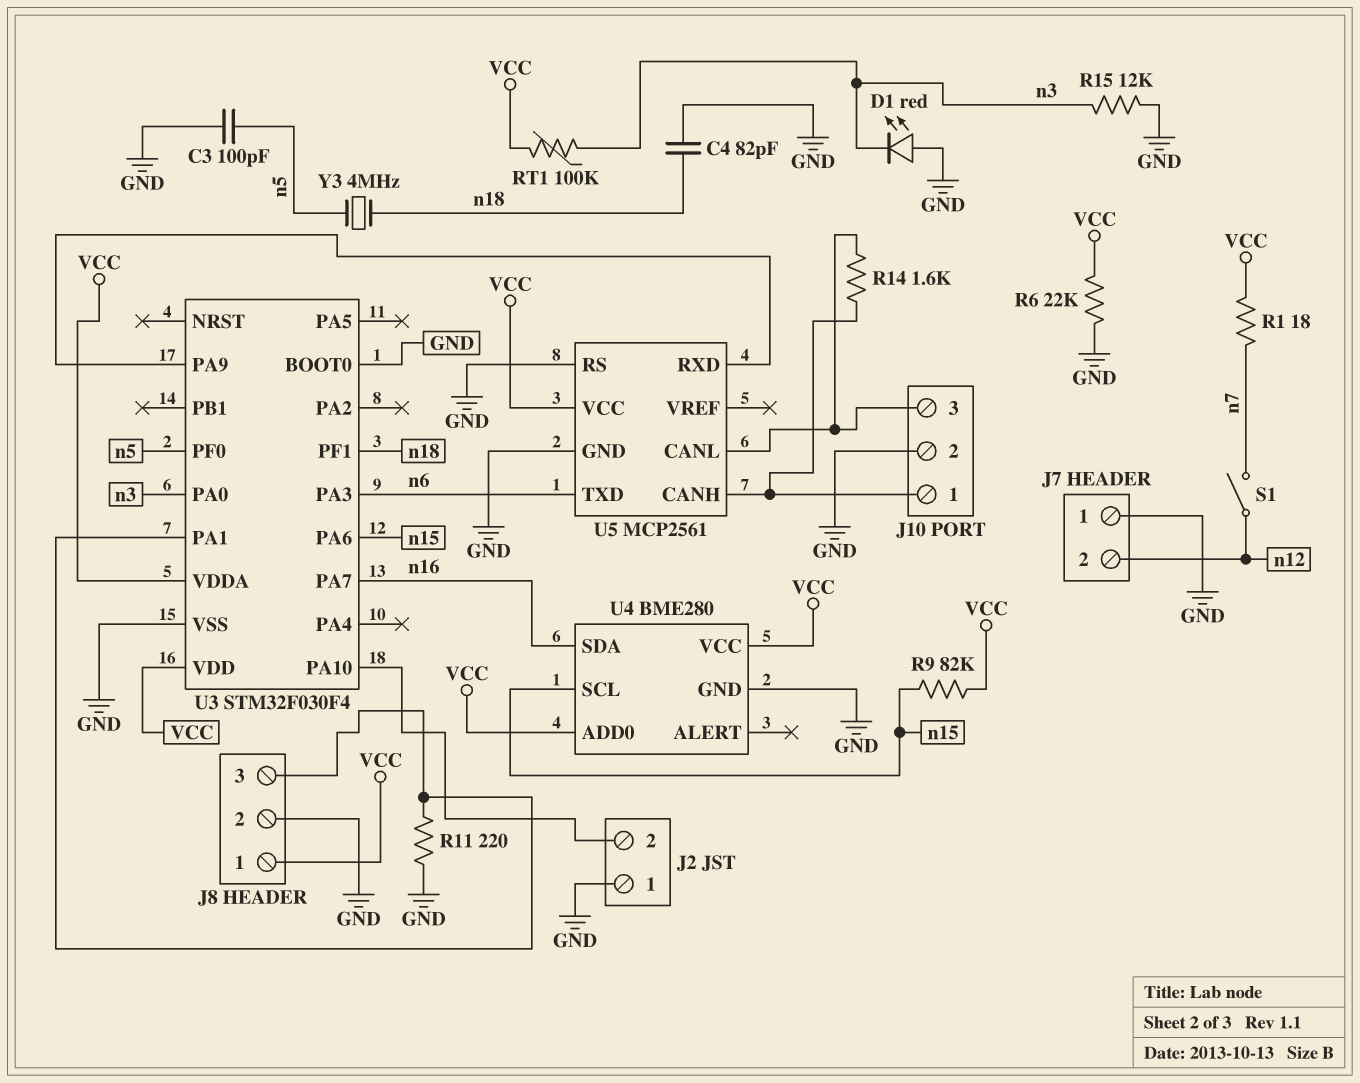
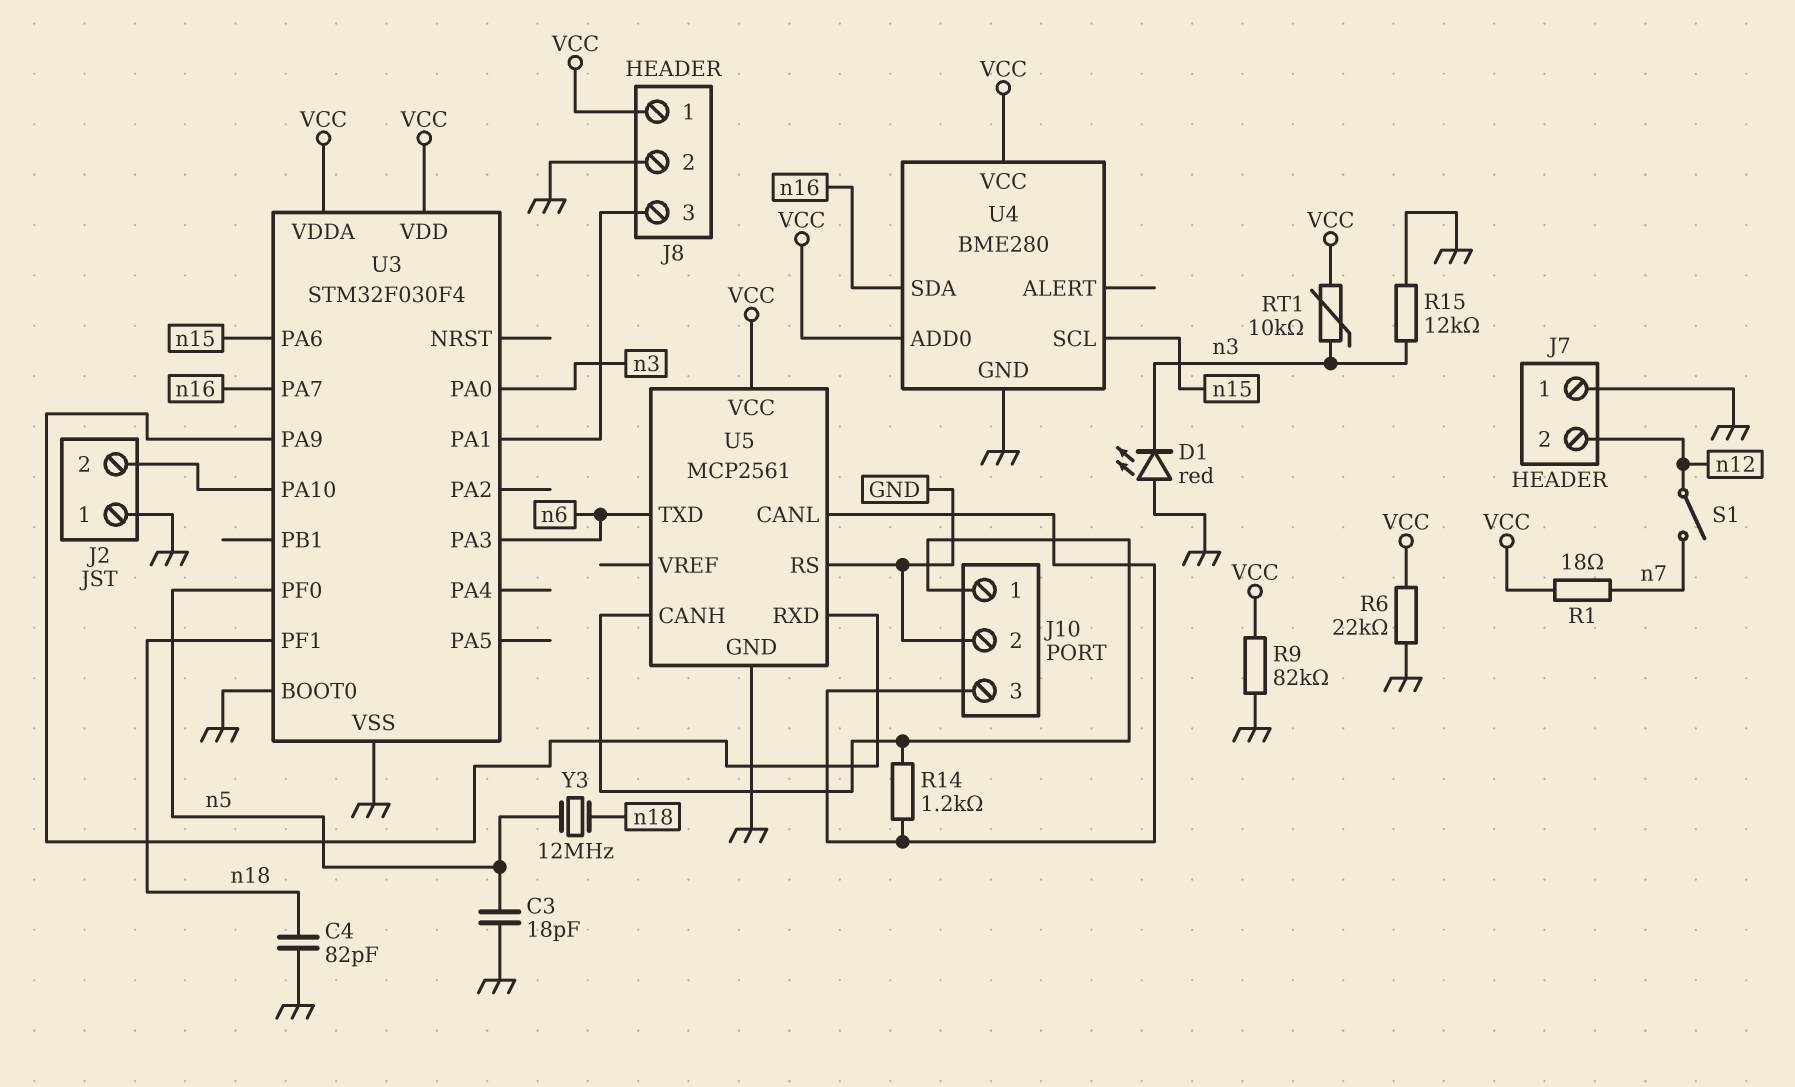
C3: 100pF (GND, n5) -> 18pF (GND, n5)
R9: 82k (VCC, n15) -> 82k (GND, VCC)
R11: 220 (GND, J8/3) -> none
R14: 1.6k (J10/1, J10/3) -> 1.2k (J10/1, J10/3)
RT1: 100k (VCC, n3) -> 10k (VCC, n3)
Y3: 4MHz (n5, n18) -> 12MHz (n5, n18)

